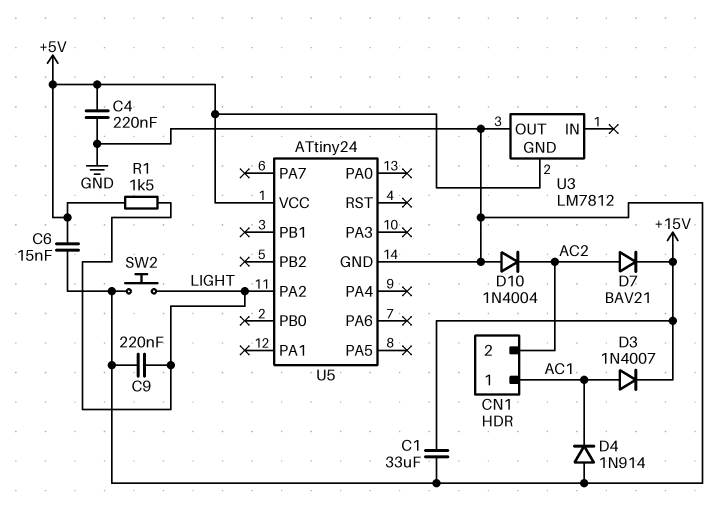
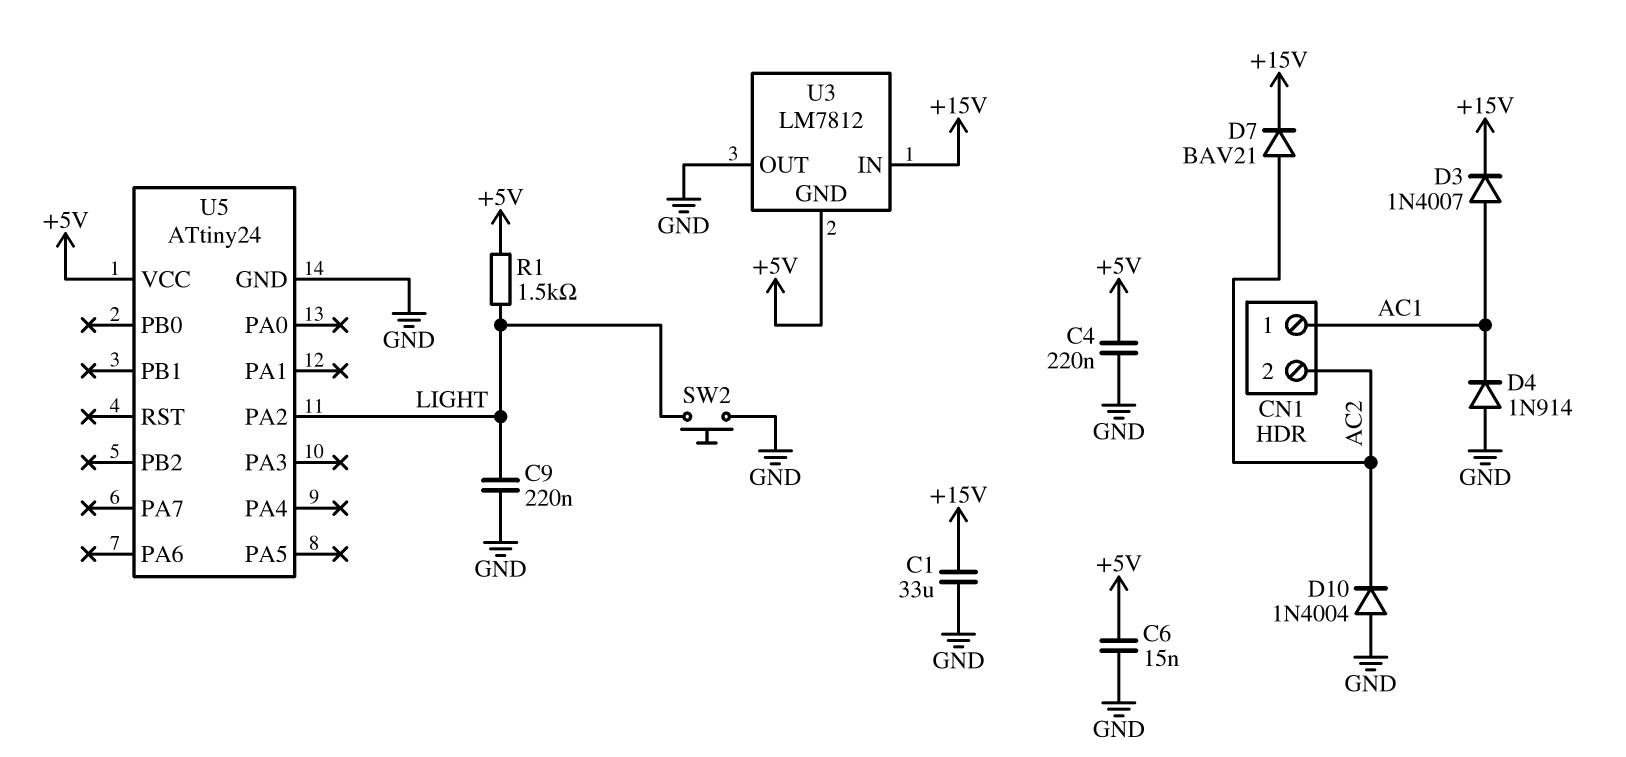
U3 pin IN: none -> +15V

